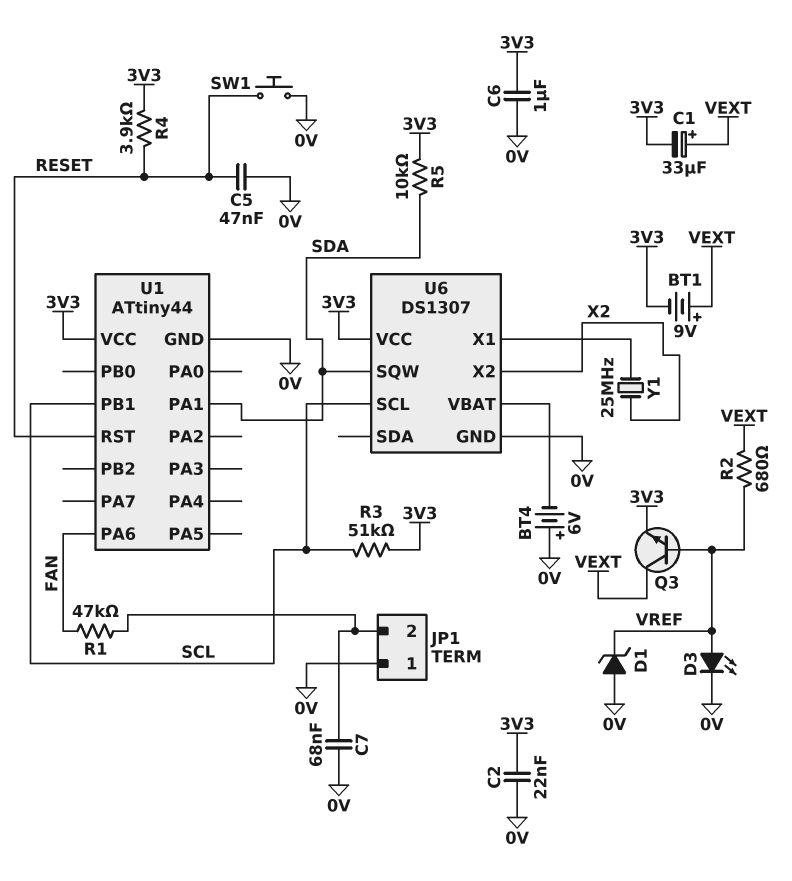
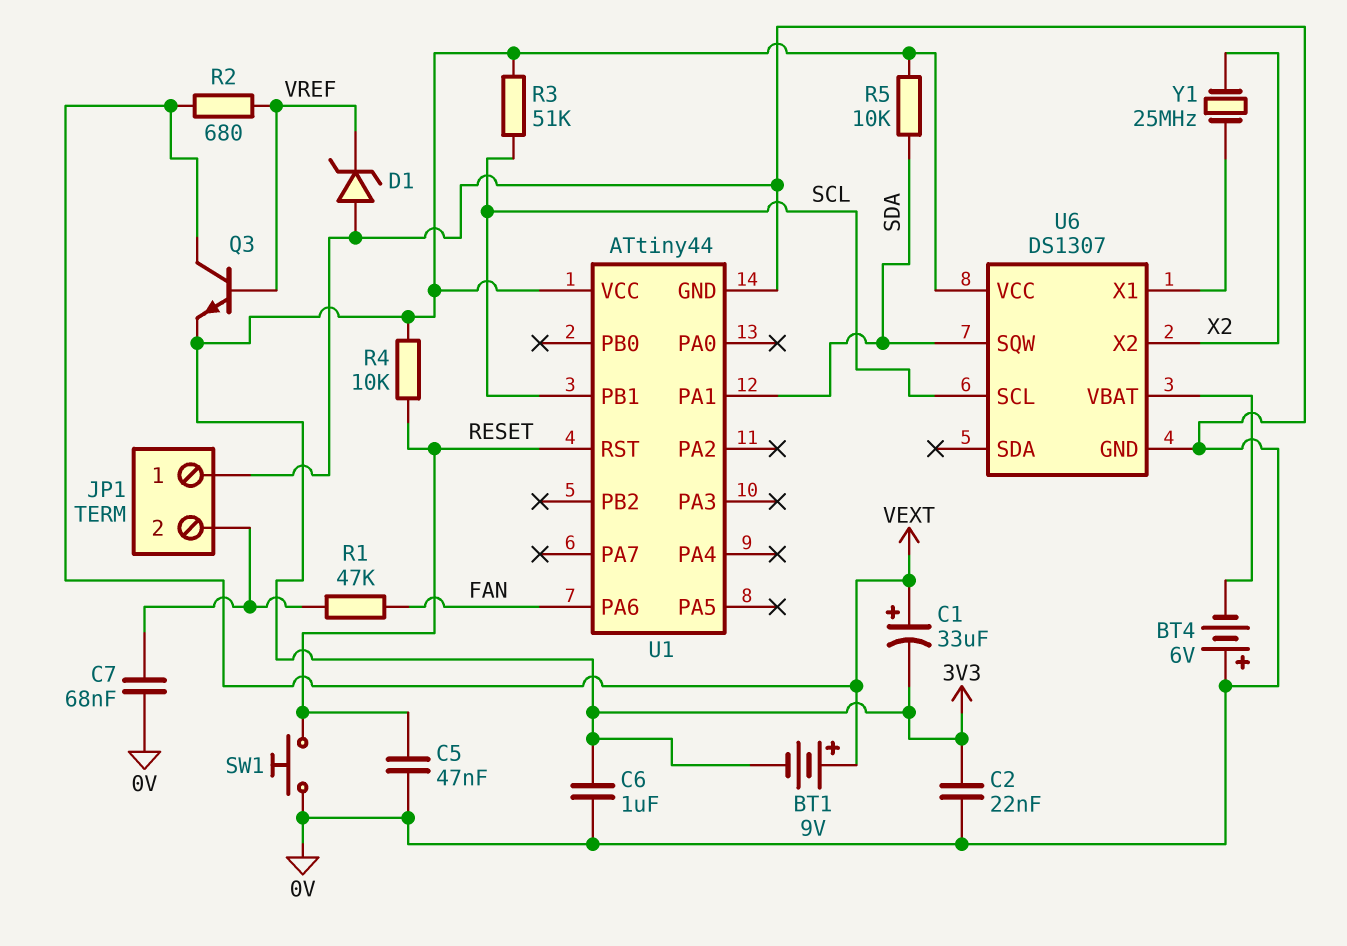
D3: LED (A VREF, K 0V) -> none
R4: 3.9k (3V3, RESET) -> 10k (3V3, RESET)

